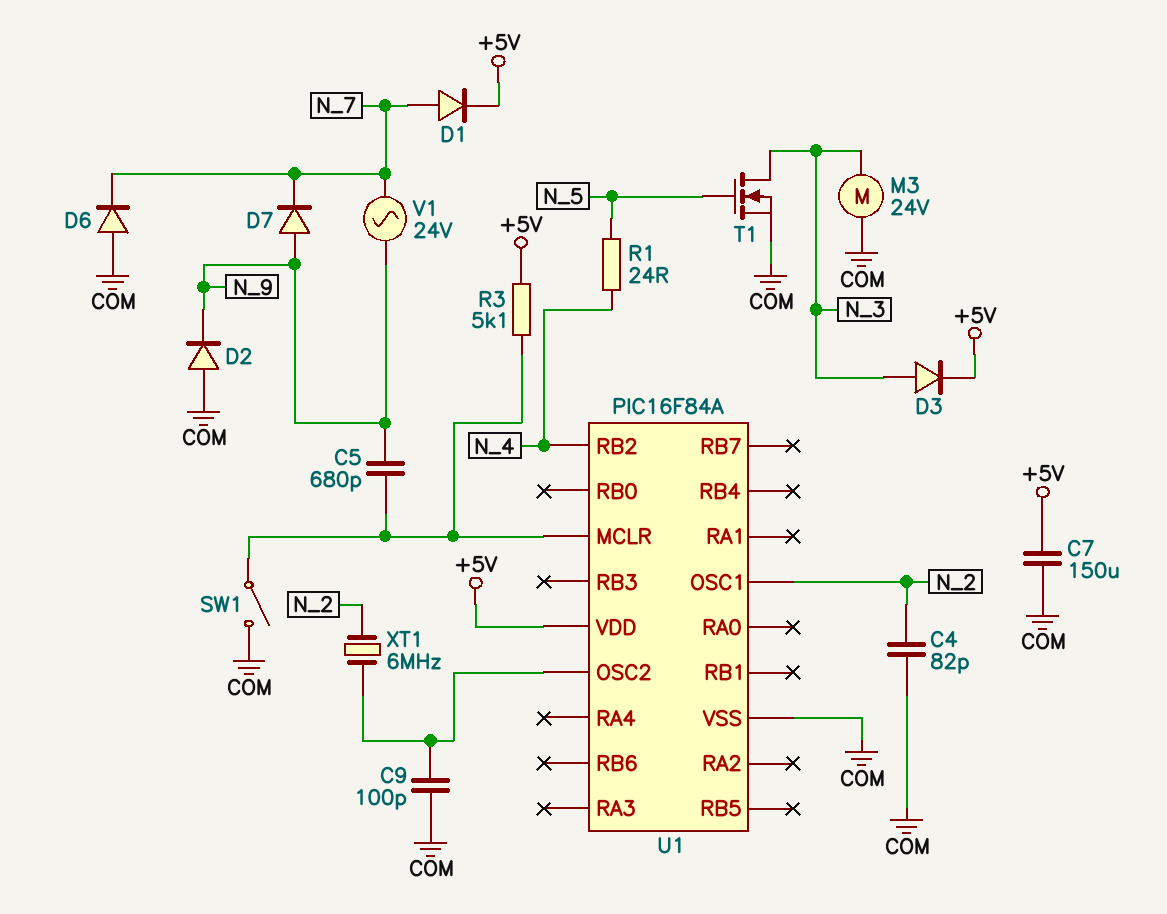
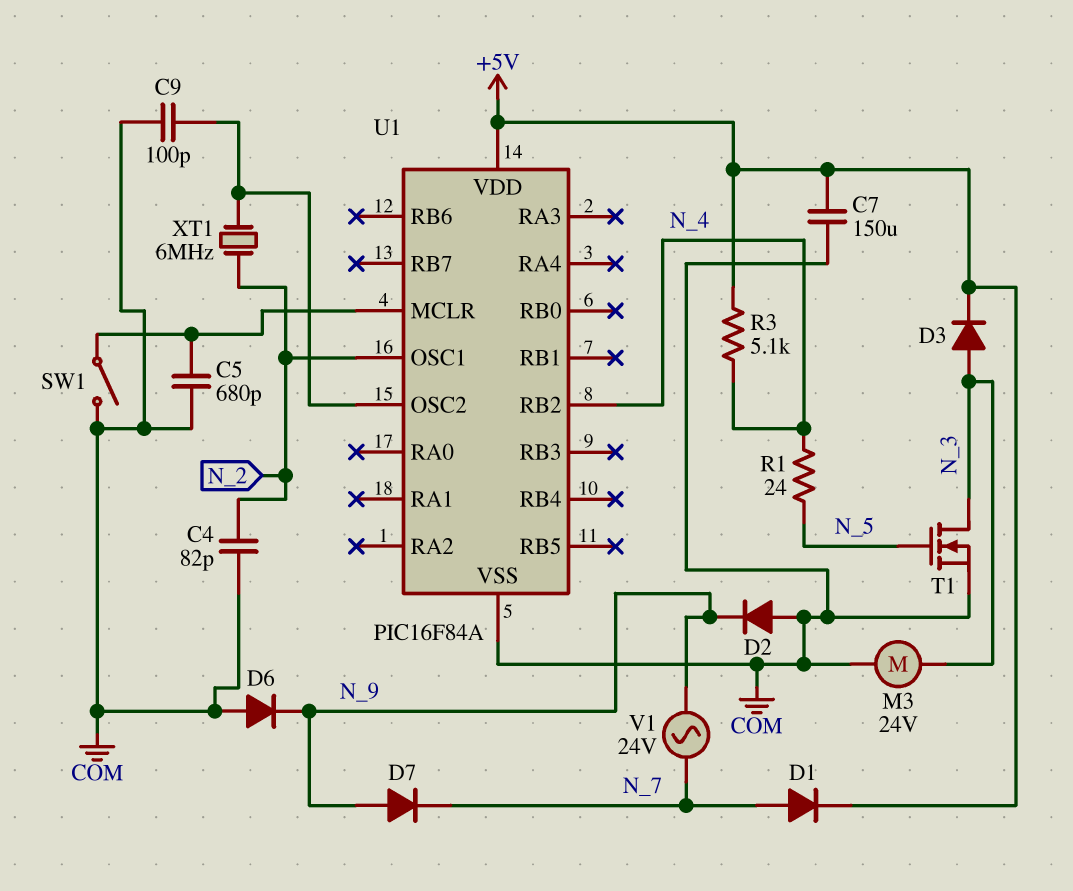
C5: 680pF (N_9, U1/MCLR) -> 680pF (COM, U1/MCLR)
D6: diode (A COM, K N_7) -> diode (A COM, K N_9)
R3: 5.1k (+5V, U1/MCLR) -> 5.1k (+5V, N_4)

